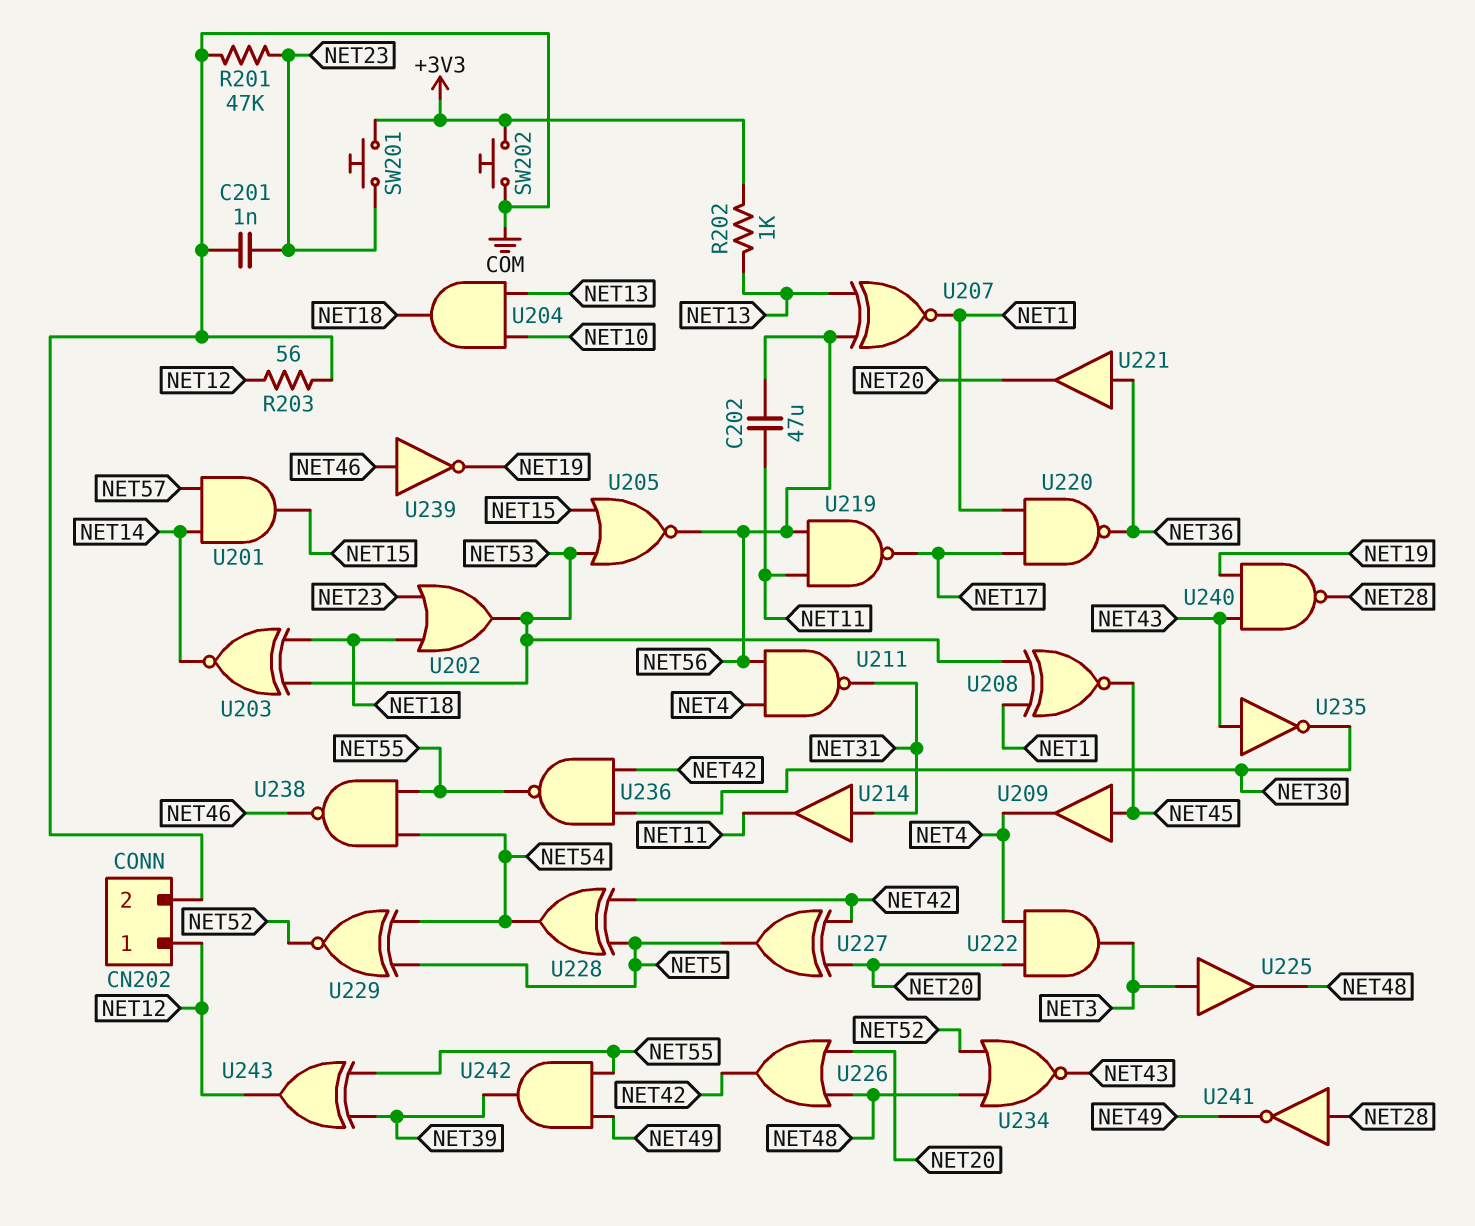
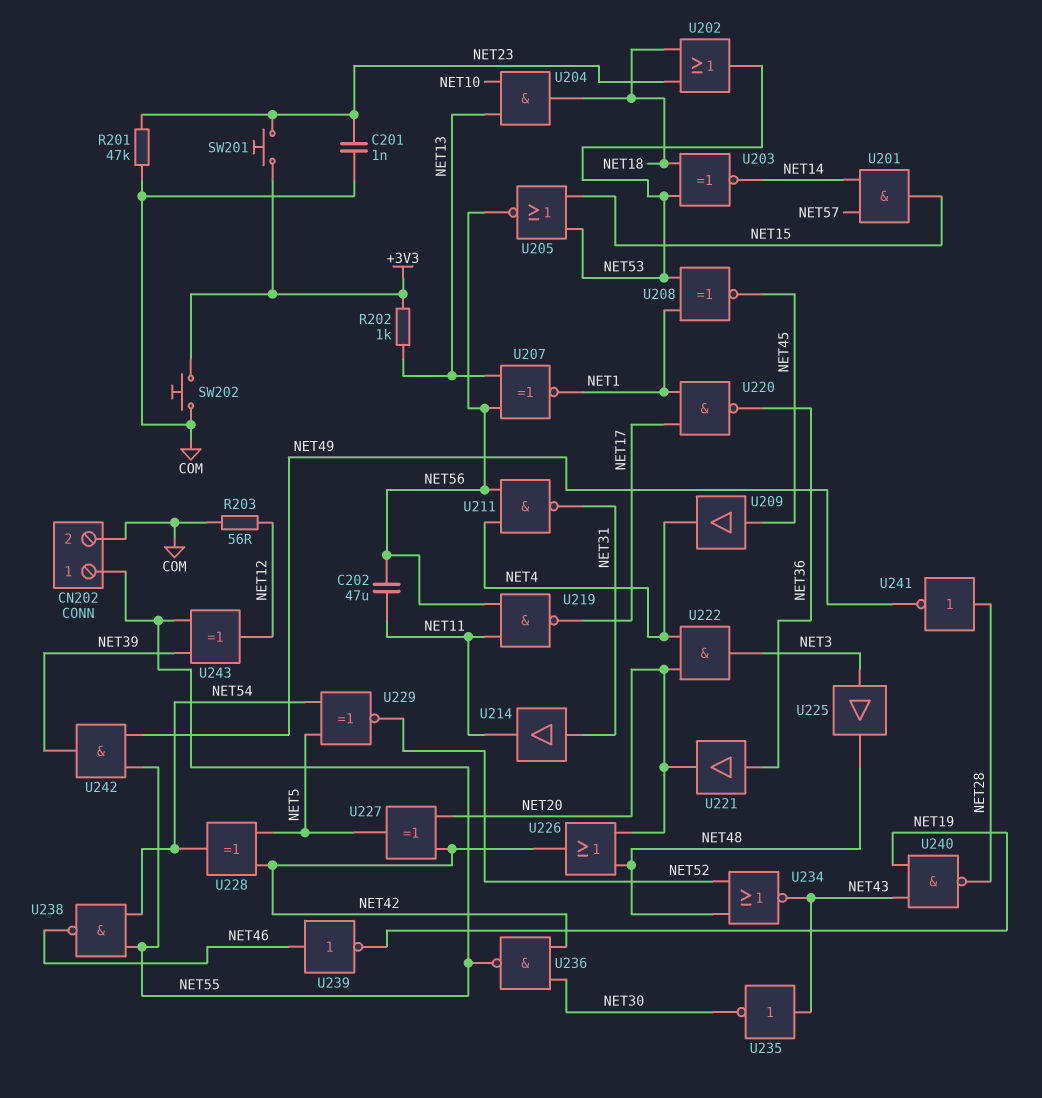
CN202 pin 1: NET12 -> NET55

